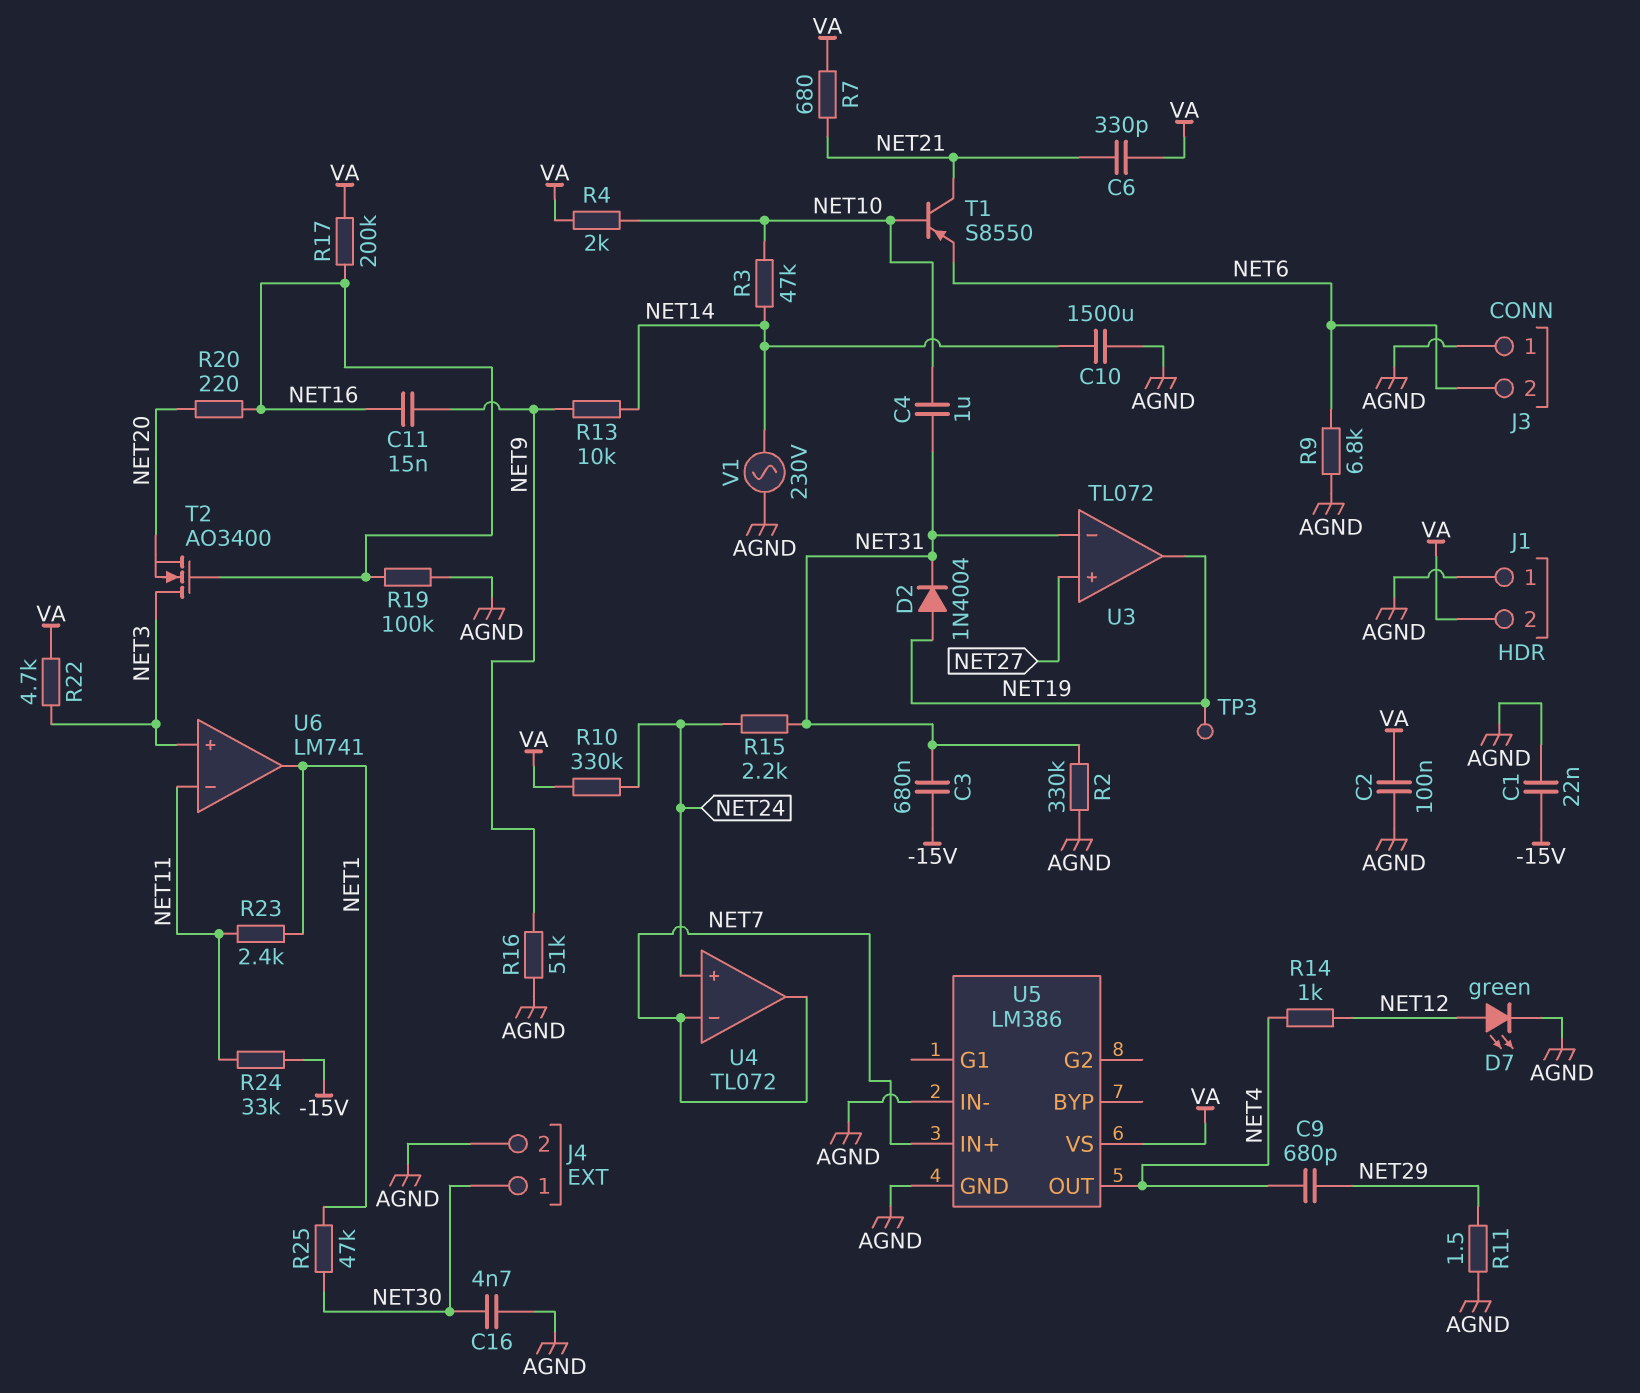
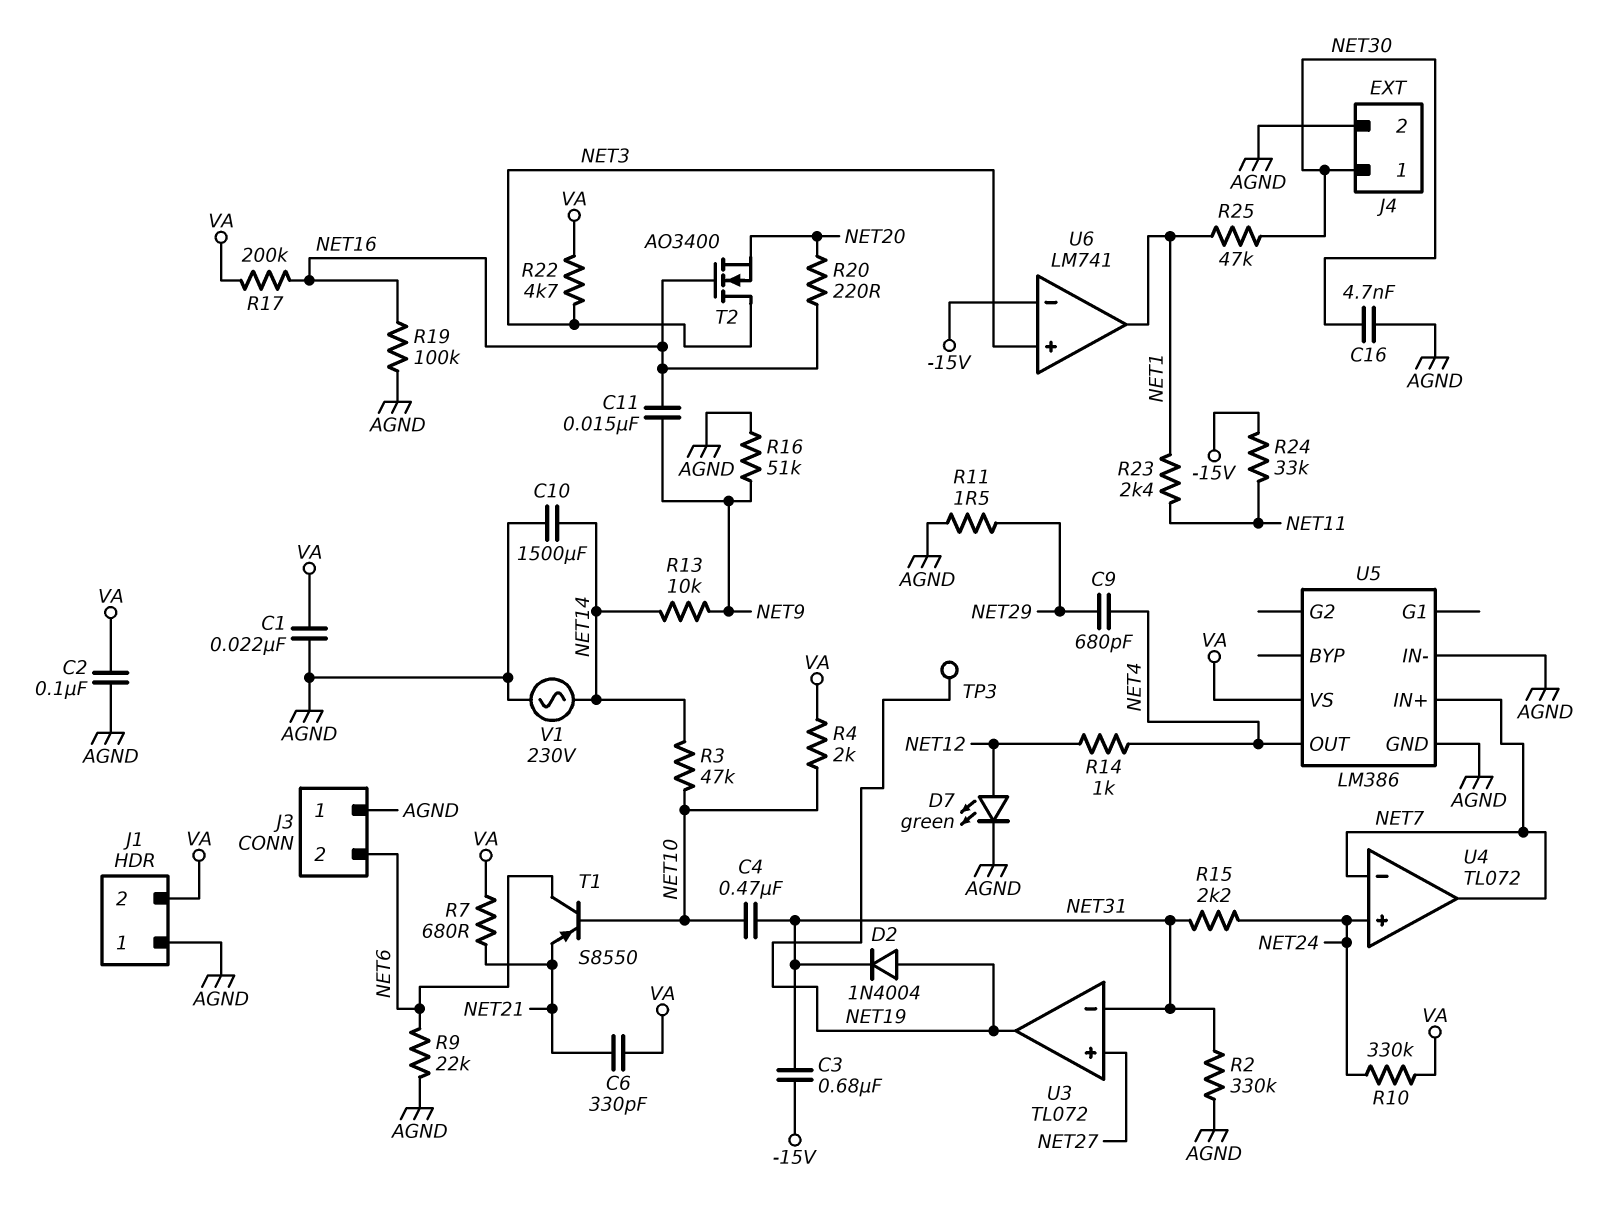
C1: 22nF (-15V, AGND) -> 22nF (AGND, VA)
C4: 1uF (NET10, NET31) -> 470nF (NET10, NET31)
R9: 6.8k (AGND, NET6) -> 22k (AGND, NET6)
T1: PNP S8550 (B NET10, C NET21, E NET6) -> PNP S8550 (B NET10, C NET6, E NET21)
U6 pin in-: NET11 -> -15V

